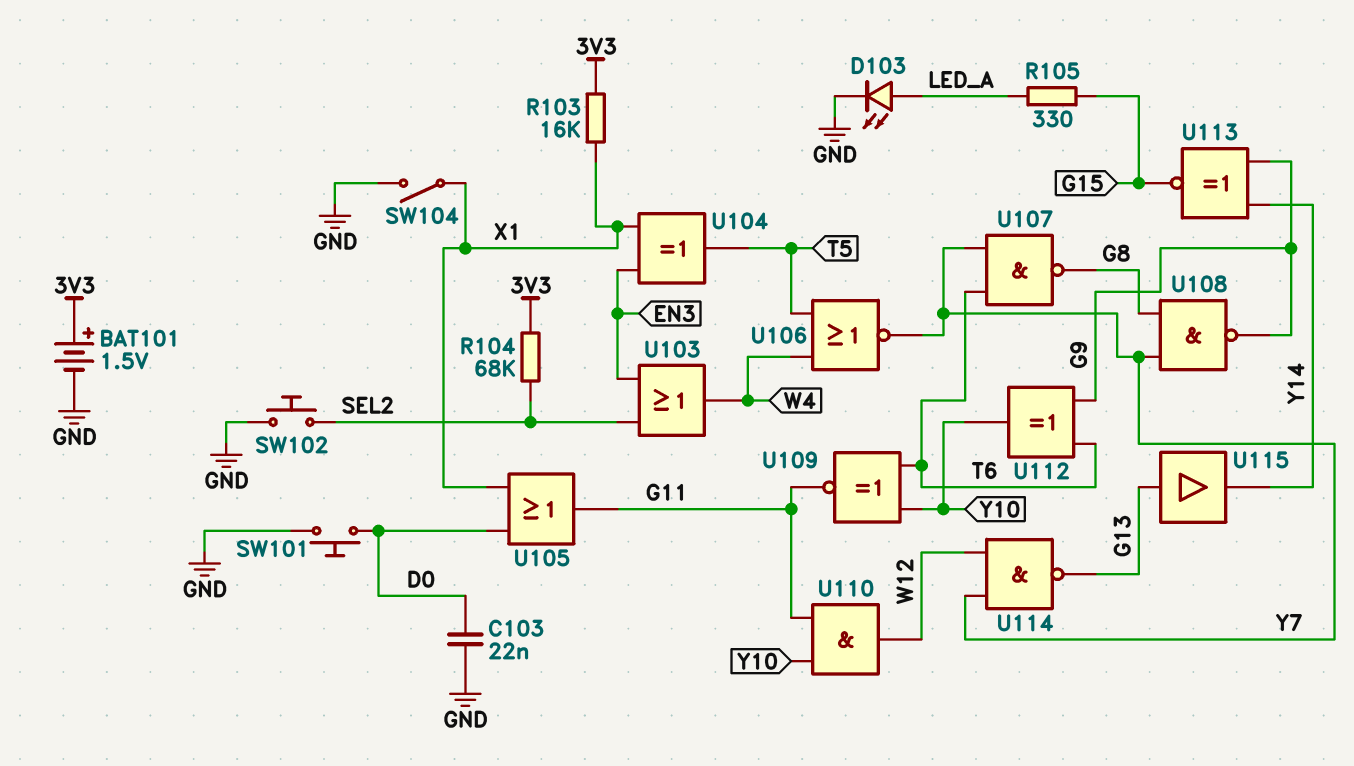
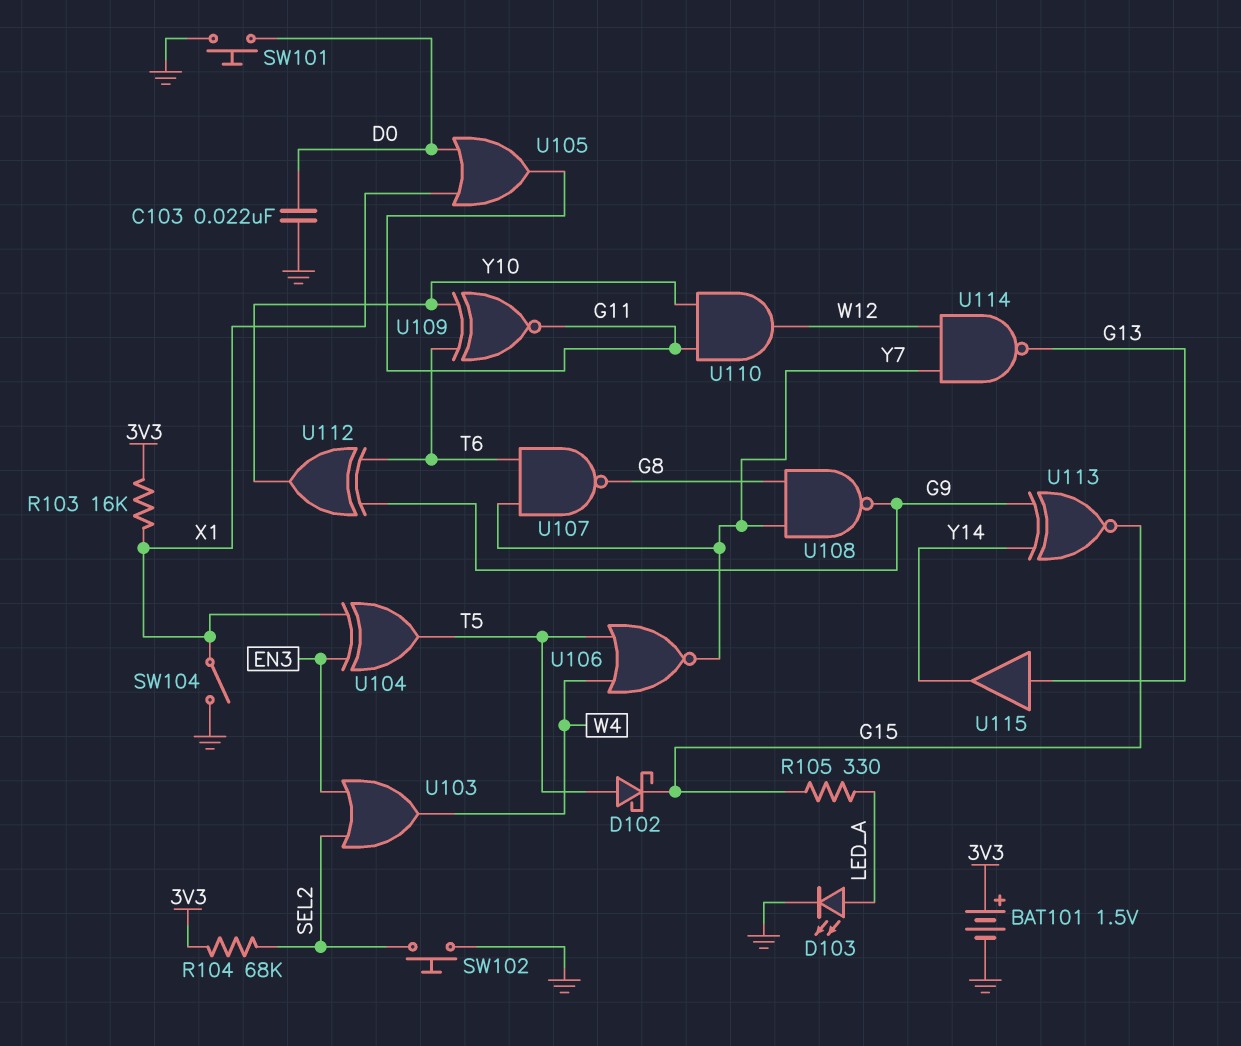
D102: none -> schottky (A T5, K G15)

